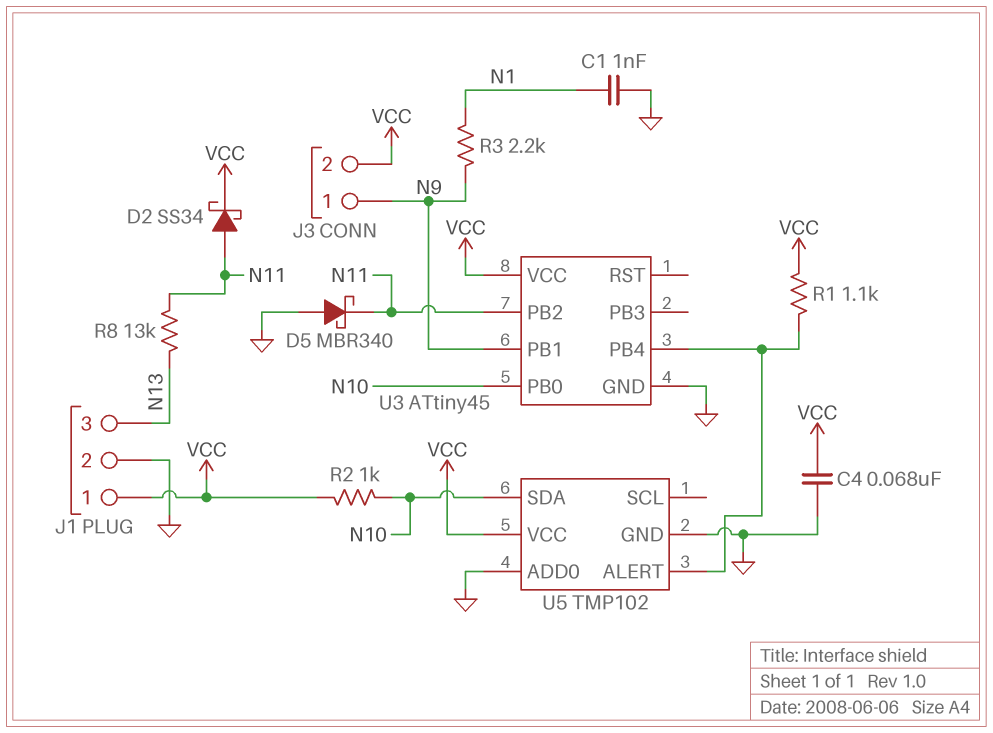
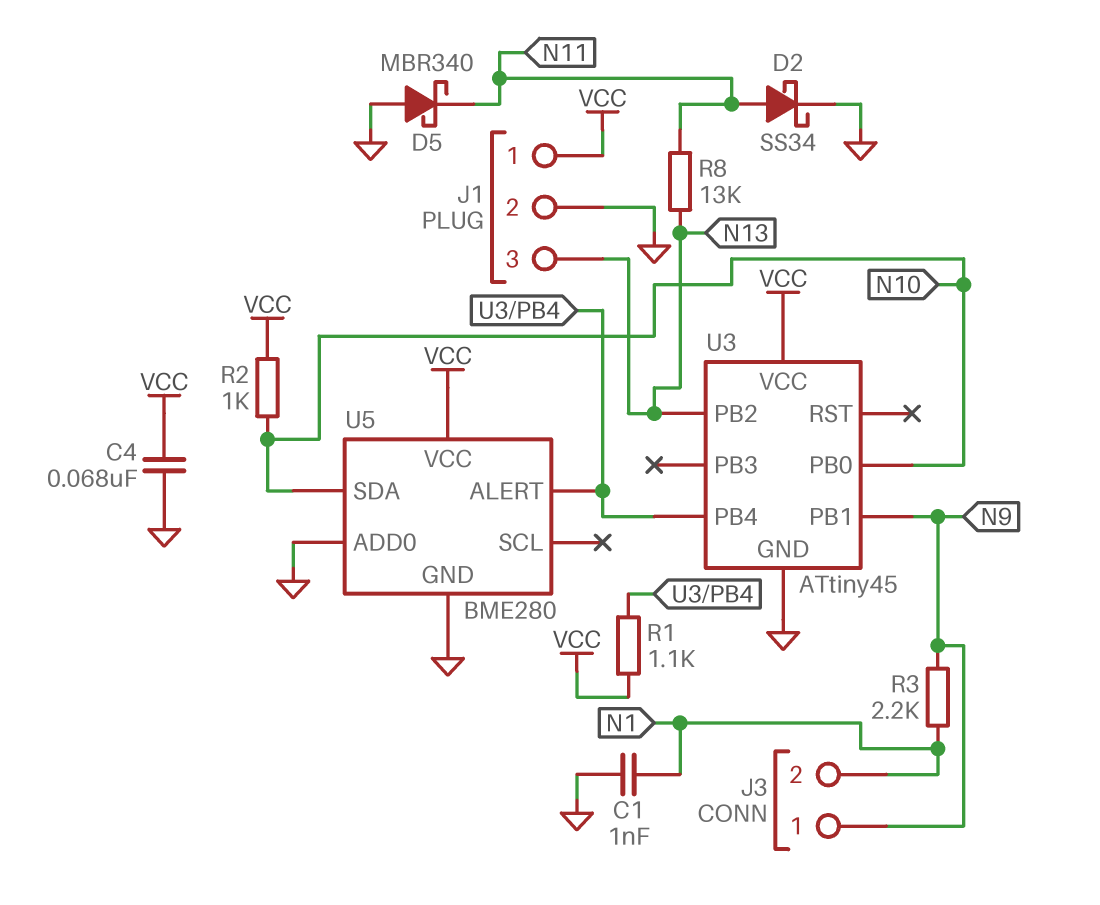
D2: schottky SS34 (A N11, K VCC) -> schottky SS34 (A N11, K GND)
J3 pin 2: VCC -> N1
U3 pin PB2: N11 -> N13
U5: TMP102 -> BME280

